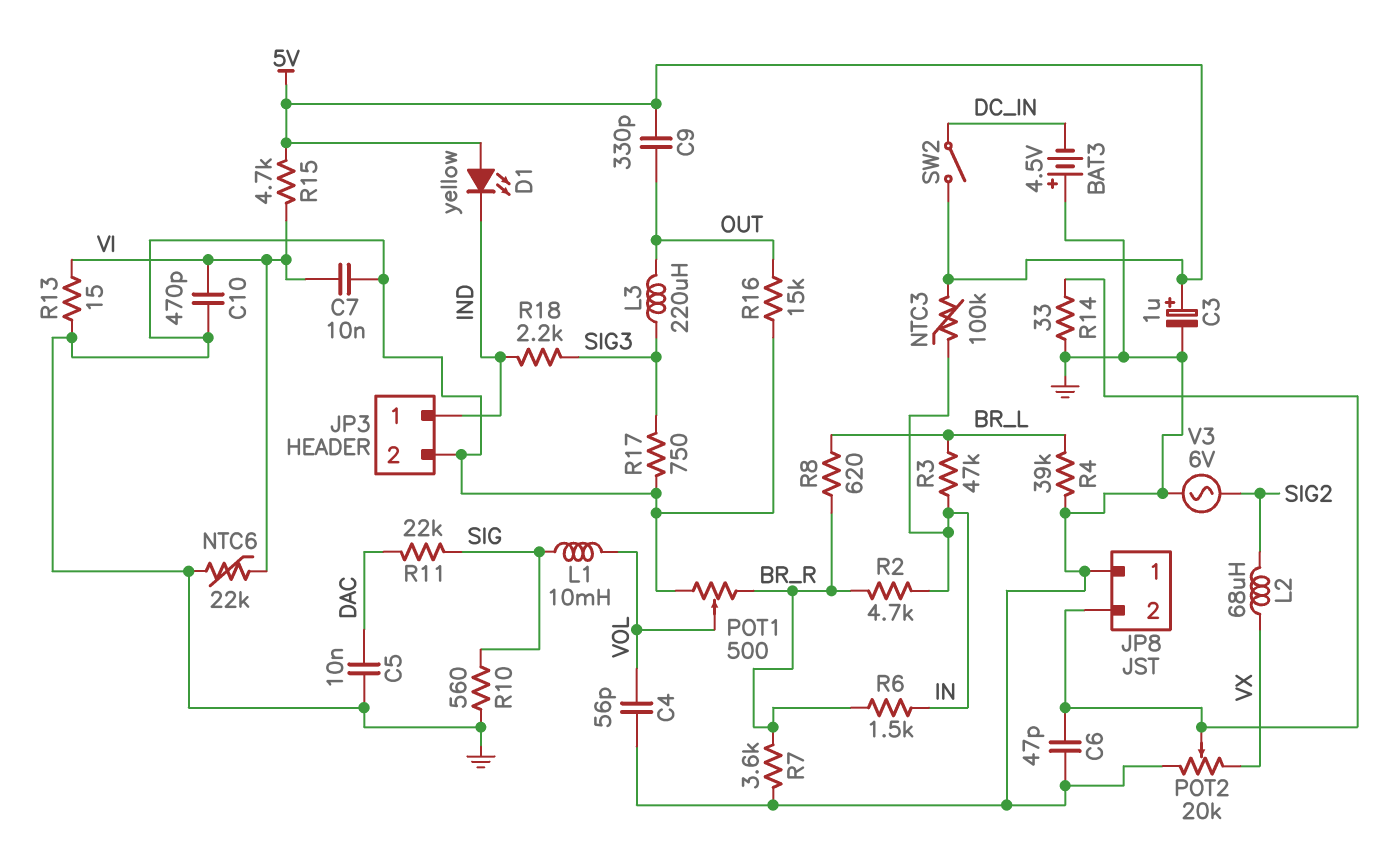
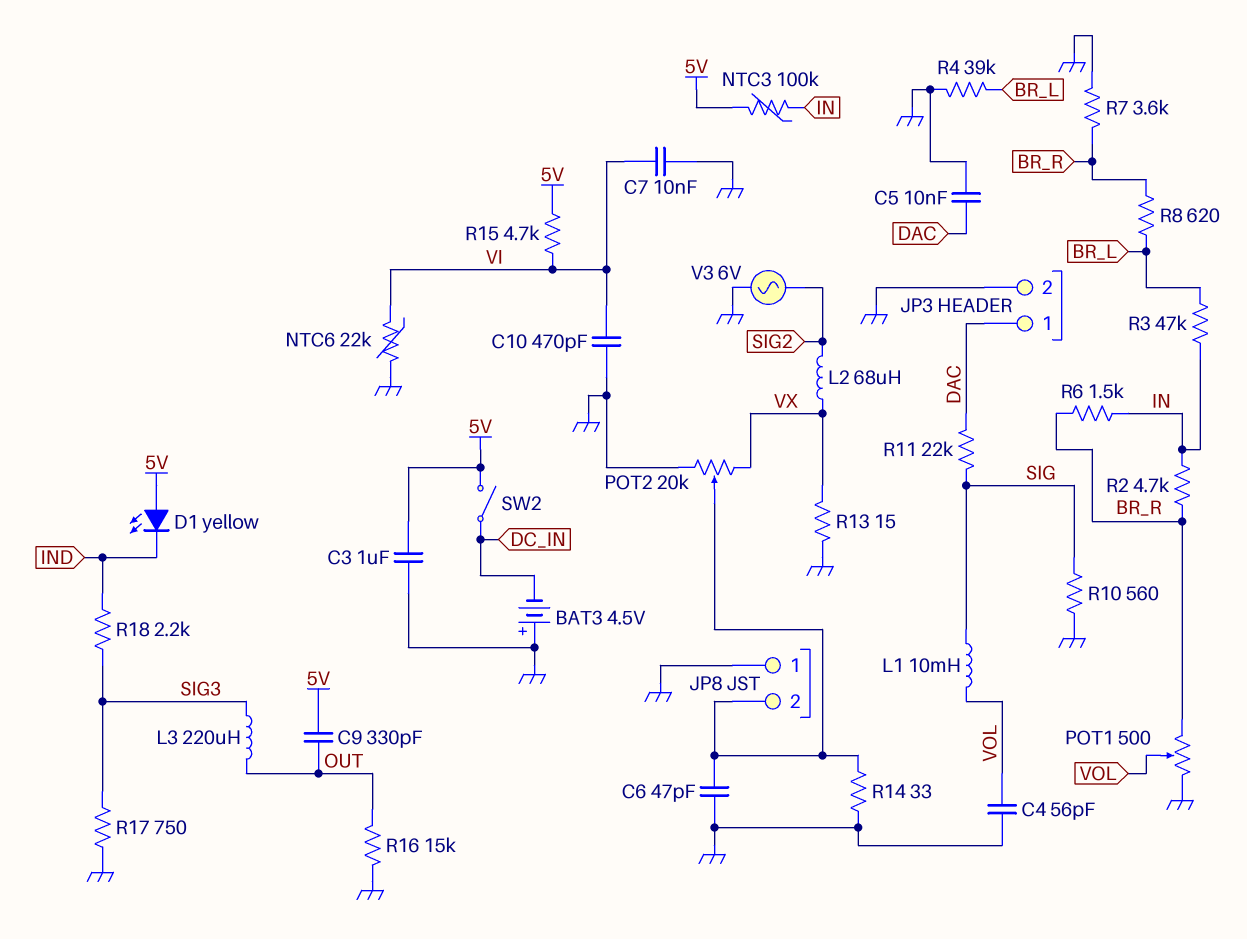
C3: 1uF (plus 5V, minus GND) -> 1uF (5V, GND)
JP3 pin 1: IND -> DAC
R13: 15 (GND, VI) -> 15 (GND, VX)

